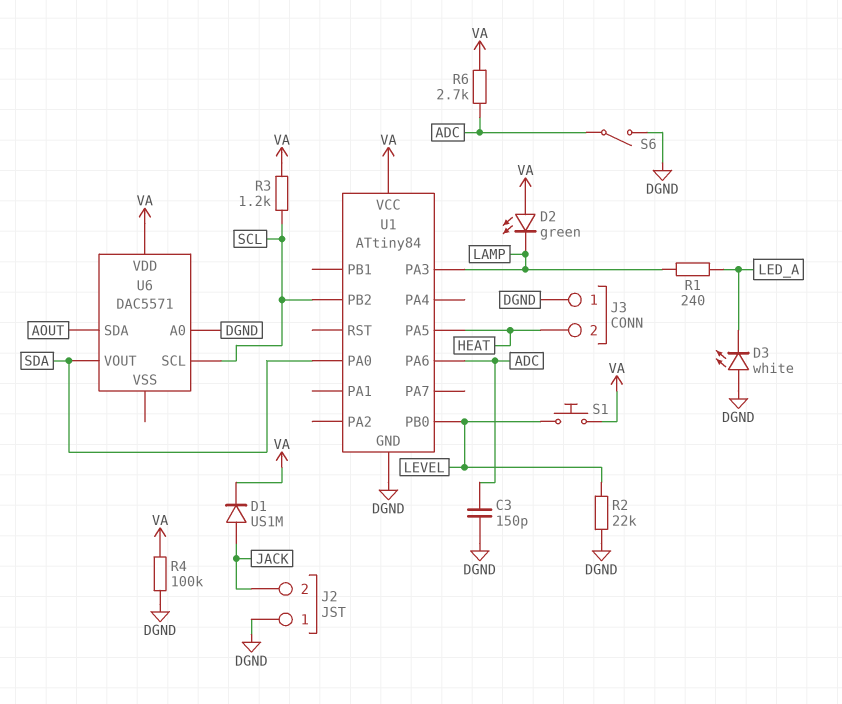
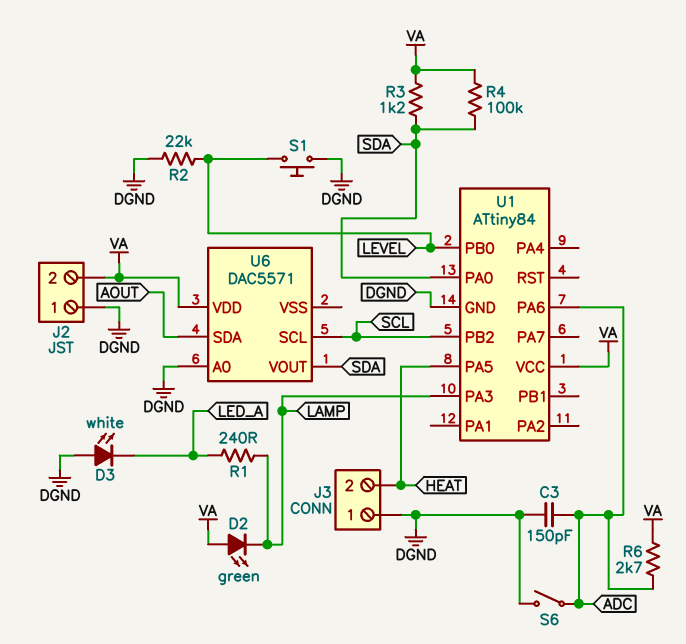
D1: diode US1M (A JACK, K VA) -> none
J2 pin 2: JACK -> VA
R3: 1.2k (SCL, VA) -> 1.2k (SDA, VA)
R4: 100k (DGND, VA) -> 100k (SDA, VA)
S1: button (LEVEL, VA) -> button (DGND, LEVEL)

